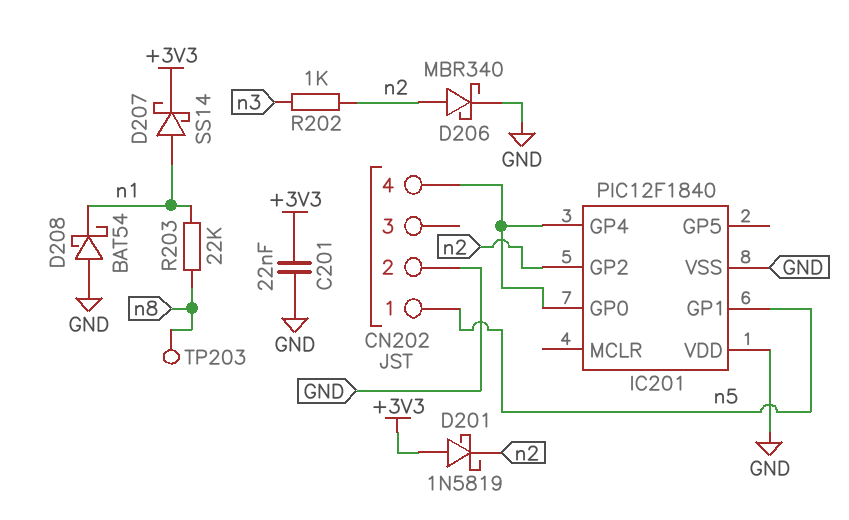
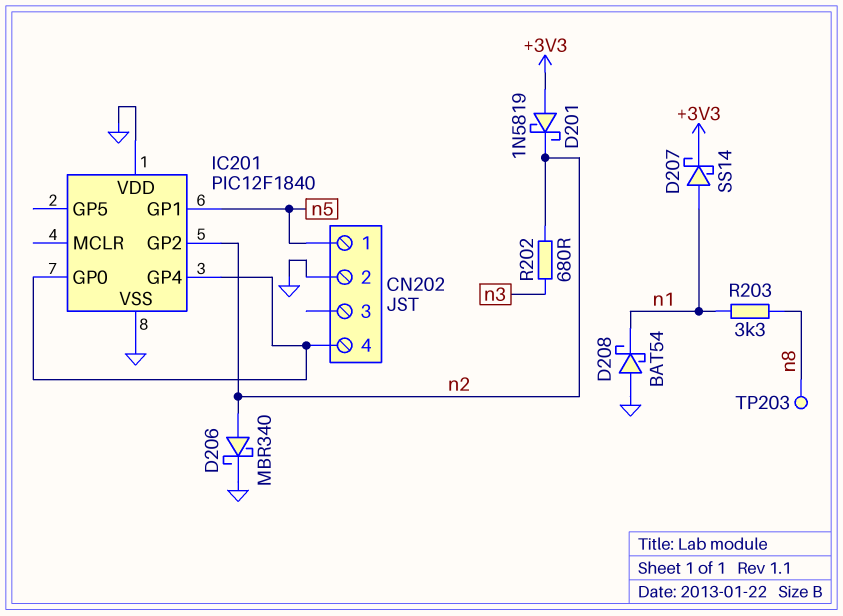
C201: 22nF (+3V3, GND) -> none
R202: 1k (n2, n3) -> 680 (n2, n3)
R203: 22k (n1, n8) -> 3.3k (n1, n8)

